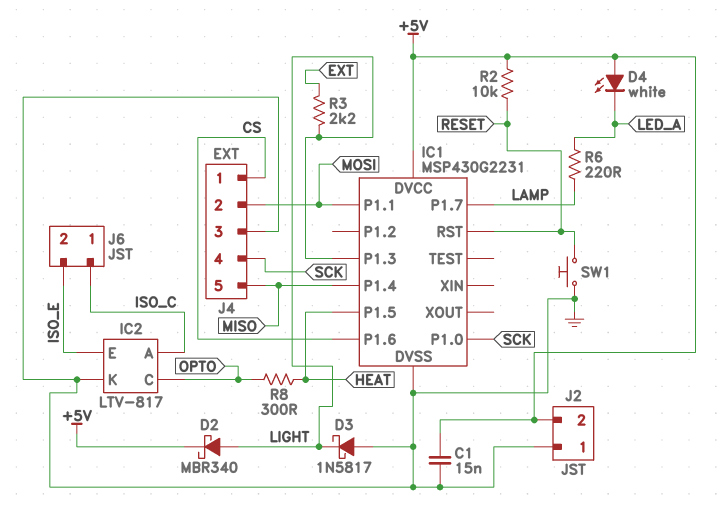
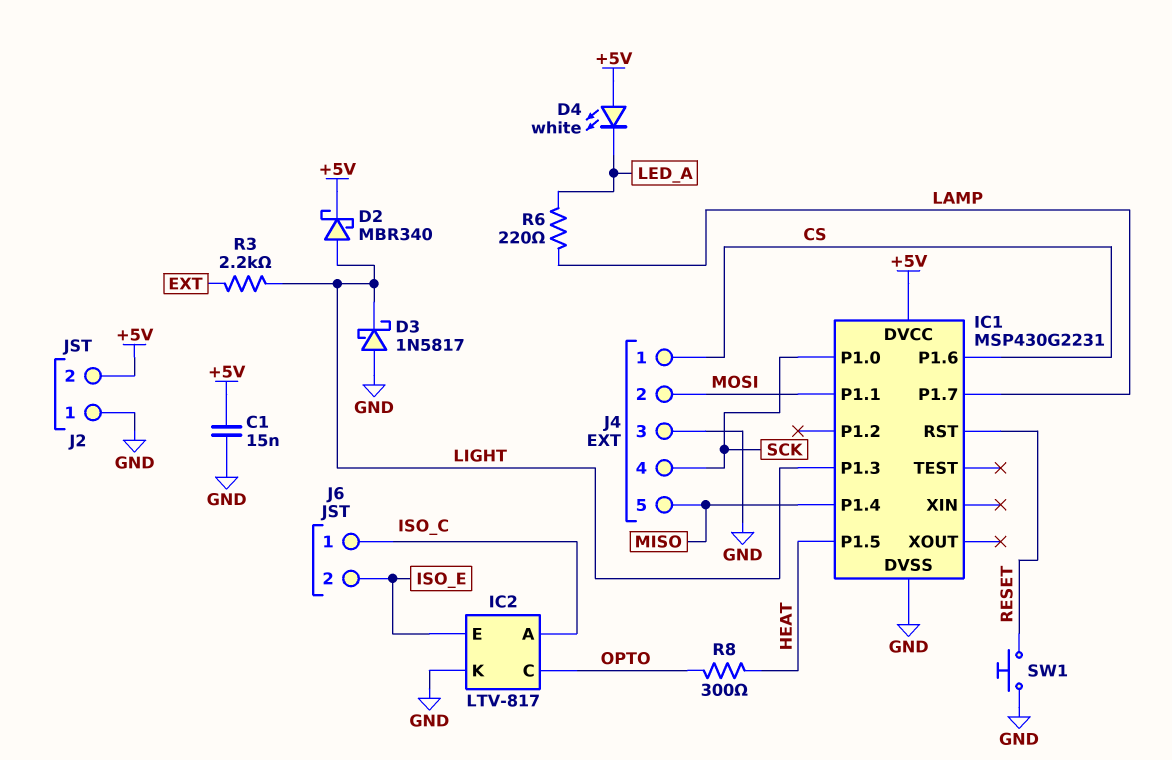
R2: 10k (+5V, RESET) -> none

